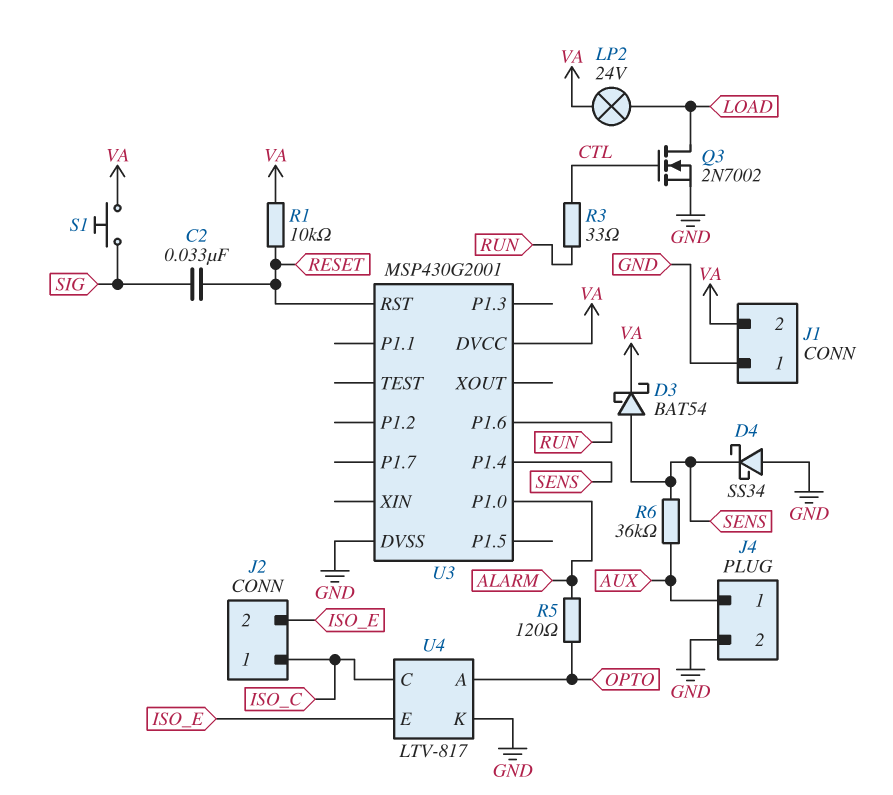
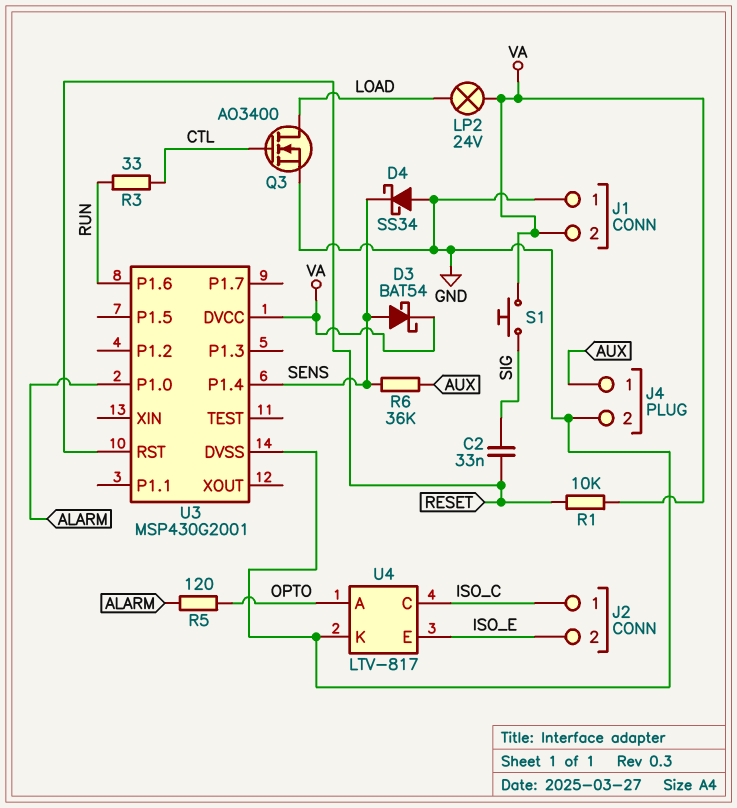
Q3: NMOS 2N7002 (G CTL, D LOAD, S GND) -> NMOS AO3400 (G CTL, D LOAD, S GND)

